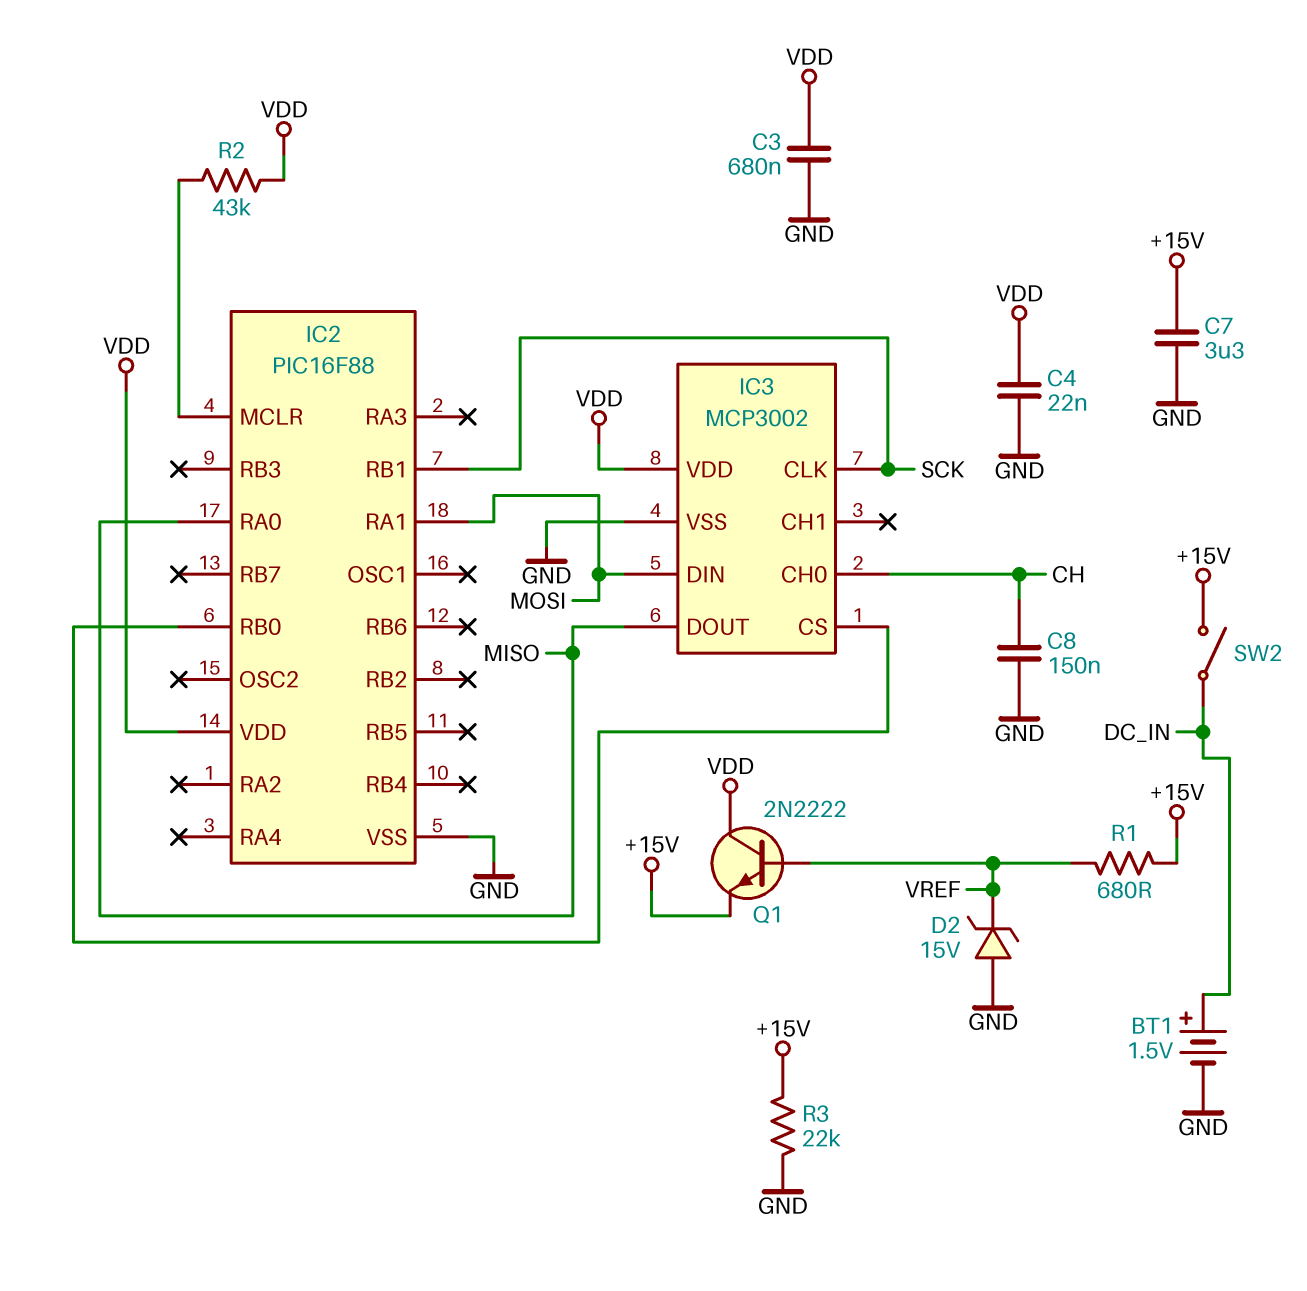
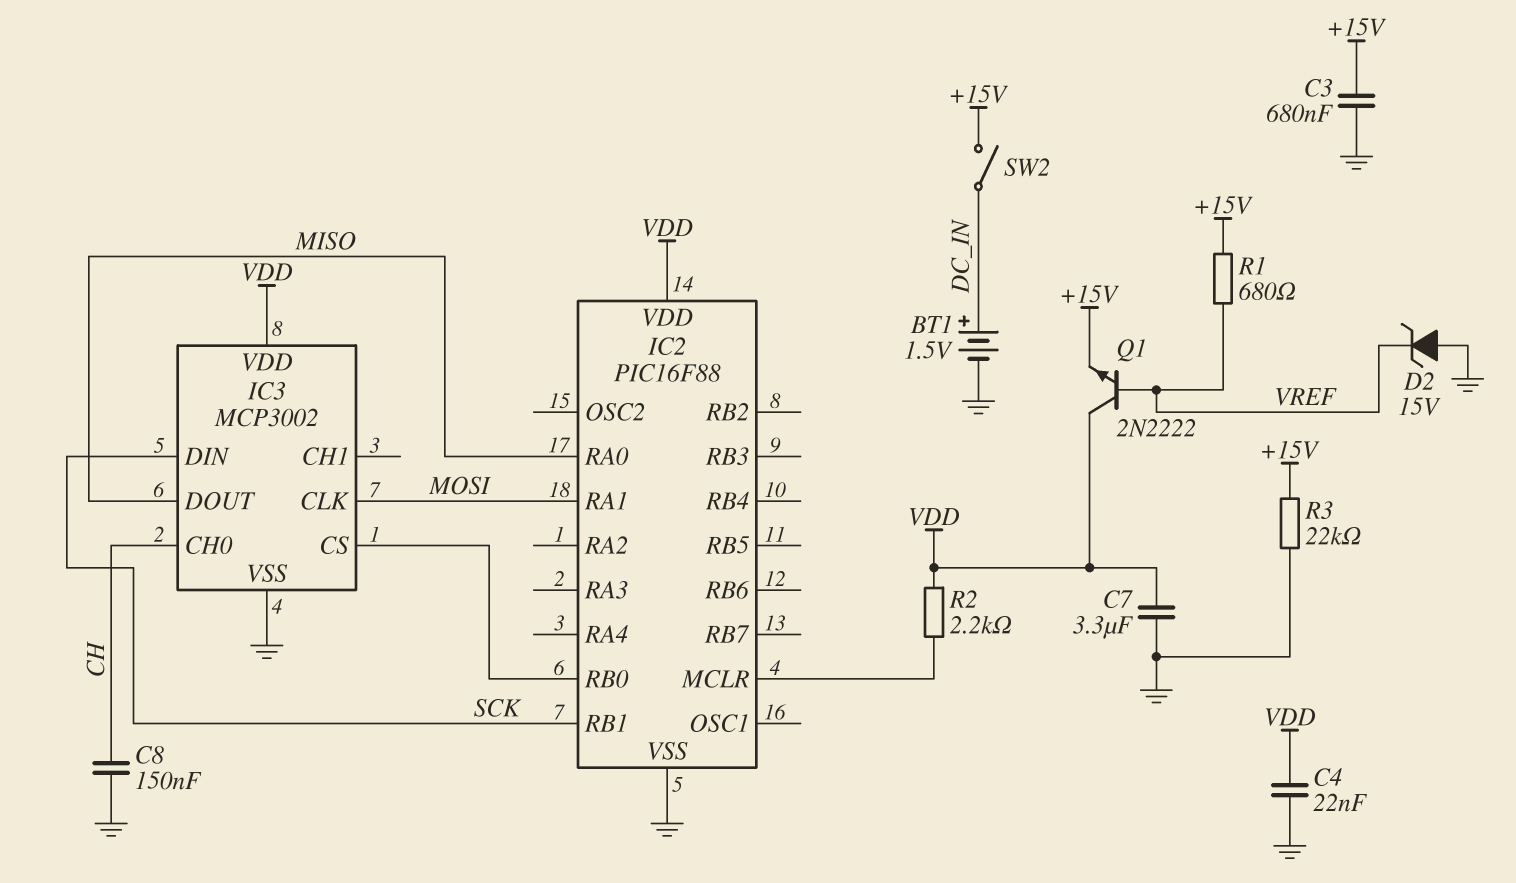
C3: 680nF (GND, VDD) -> 680nF (+15V, GND)
C7: 3.3uF (+15V, GND) -> 3.3uF (GND, VDD)
IC3 pin CLK: SCK -> MOSI
IC3 pin DIN: MOSI -> SCK
R2: 43k (IC2/MCLR, VDD) -> 2.2k (IC2/MCLR, VDD)

